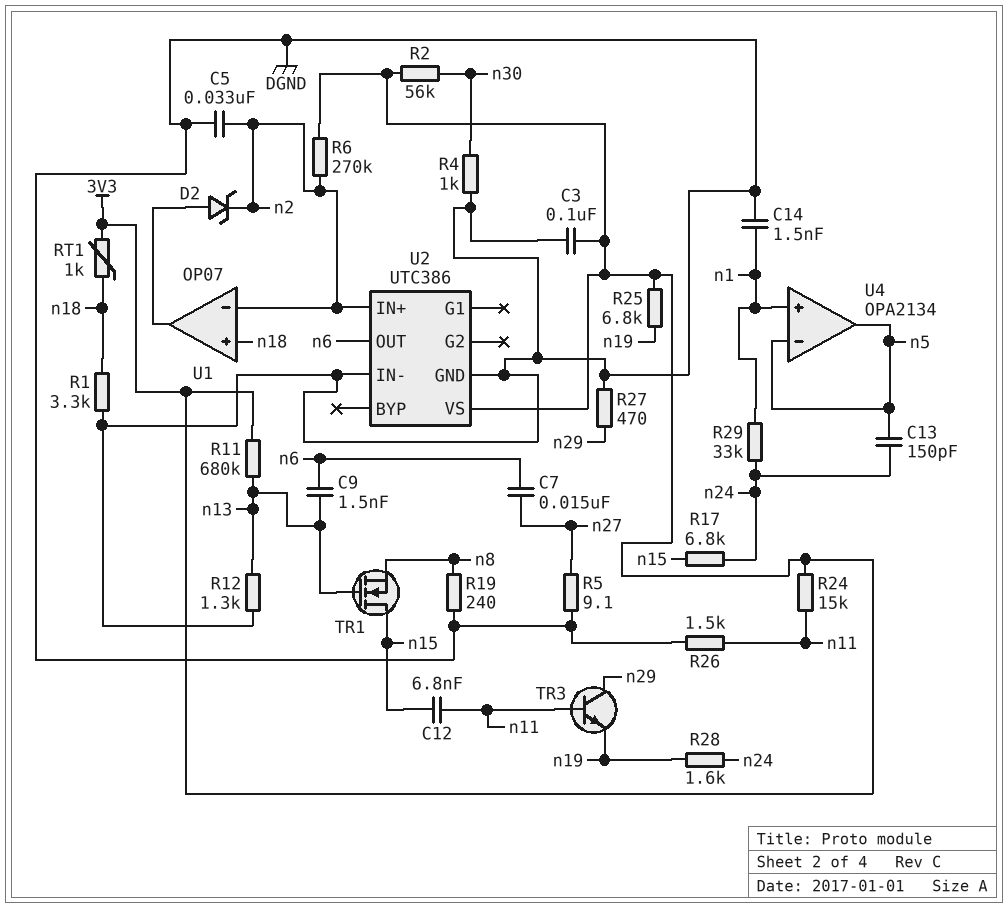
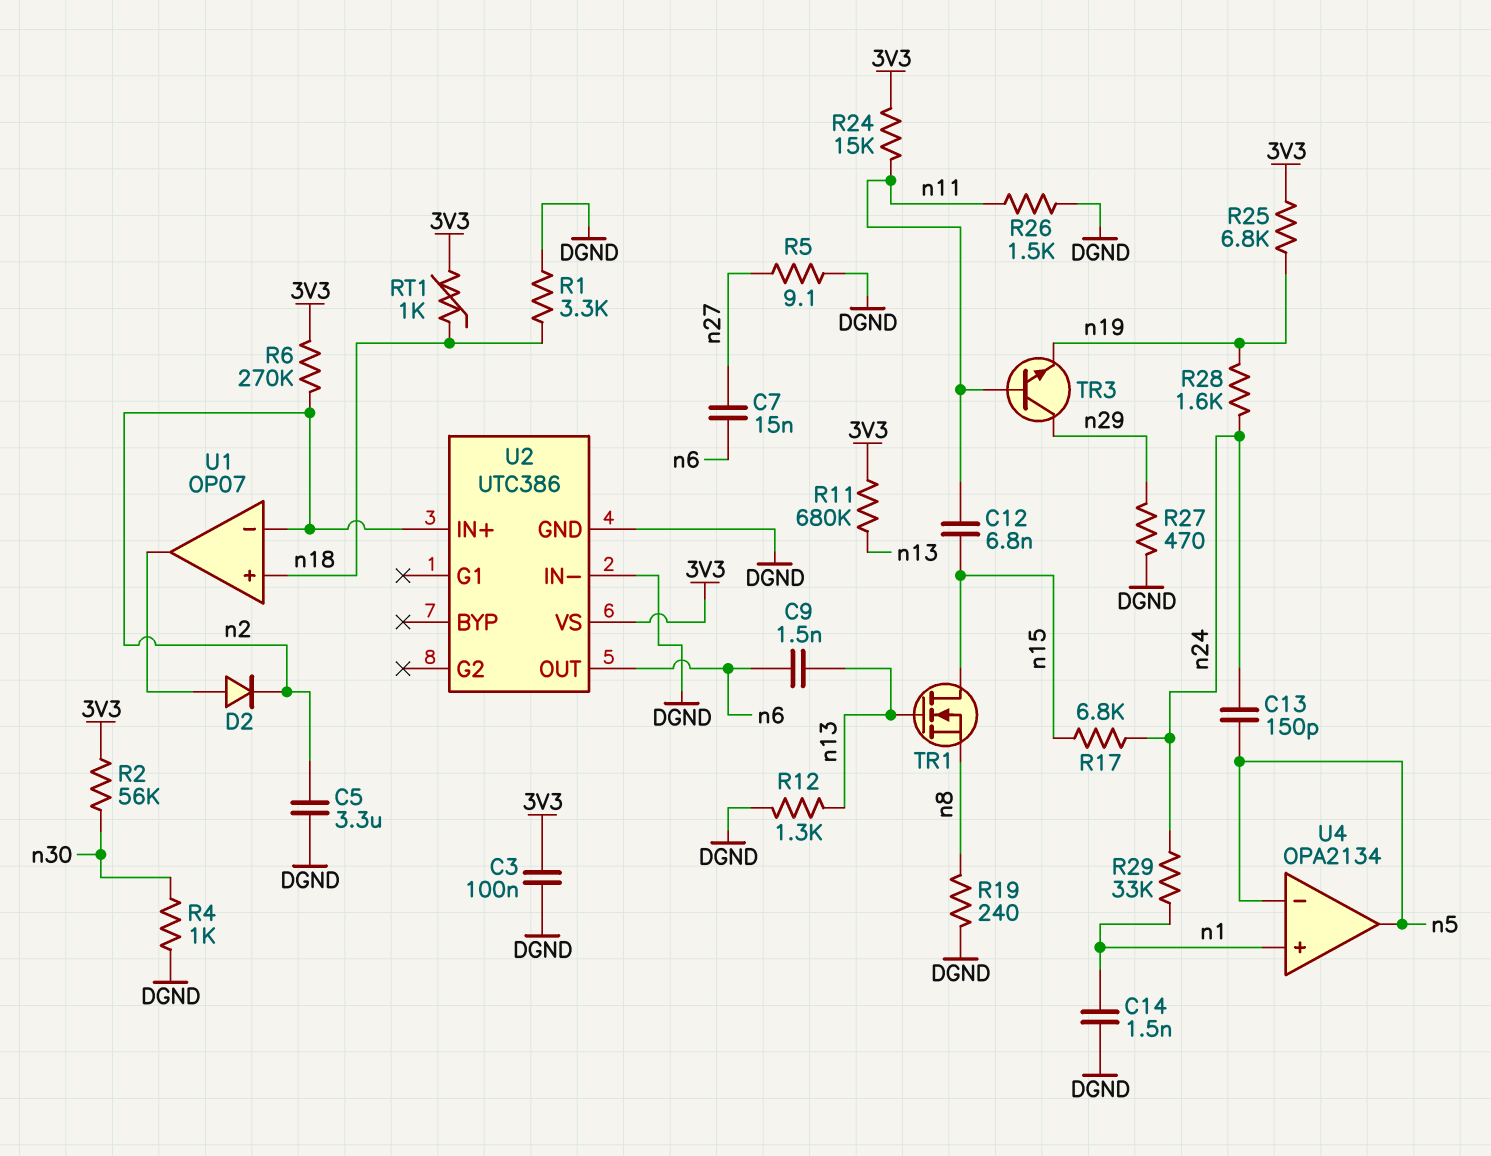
C5: 33nF (DGND, n2) -> 3.3uF (DGND, n2)
D2: zener (A U1/out, K n2) -> diode (A U1/out, K n2)

